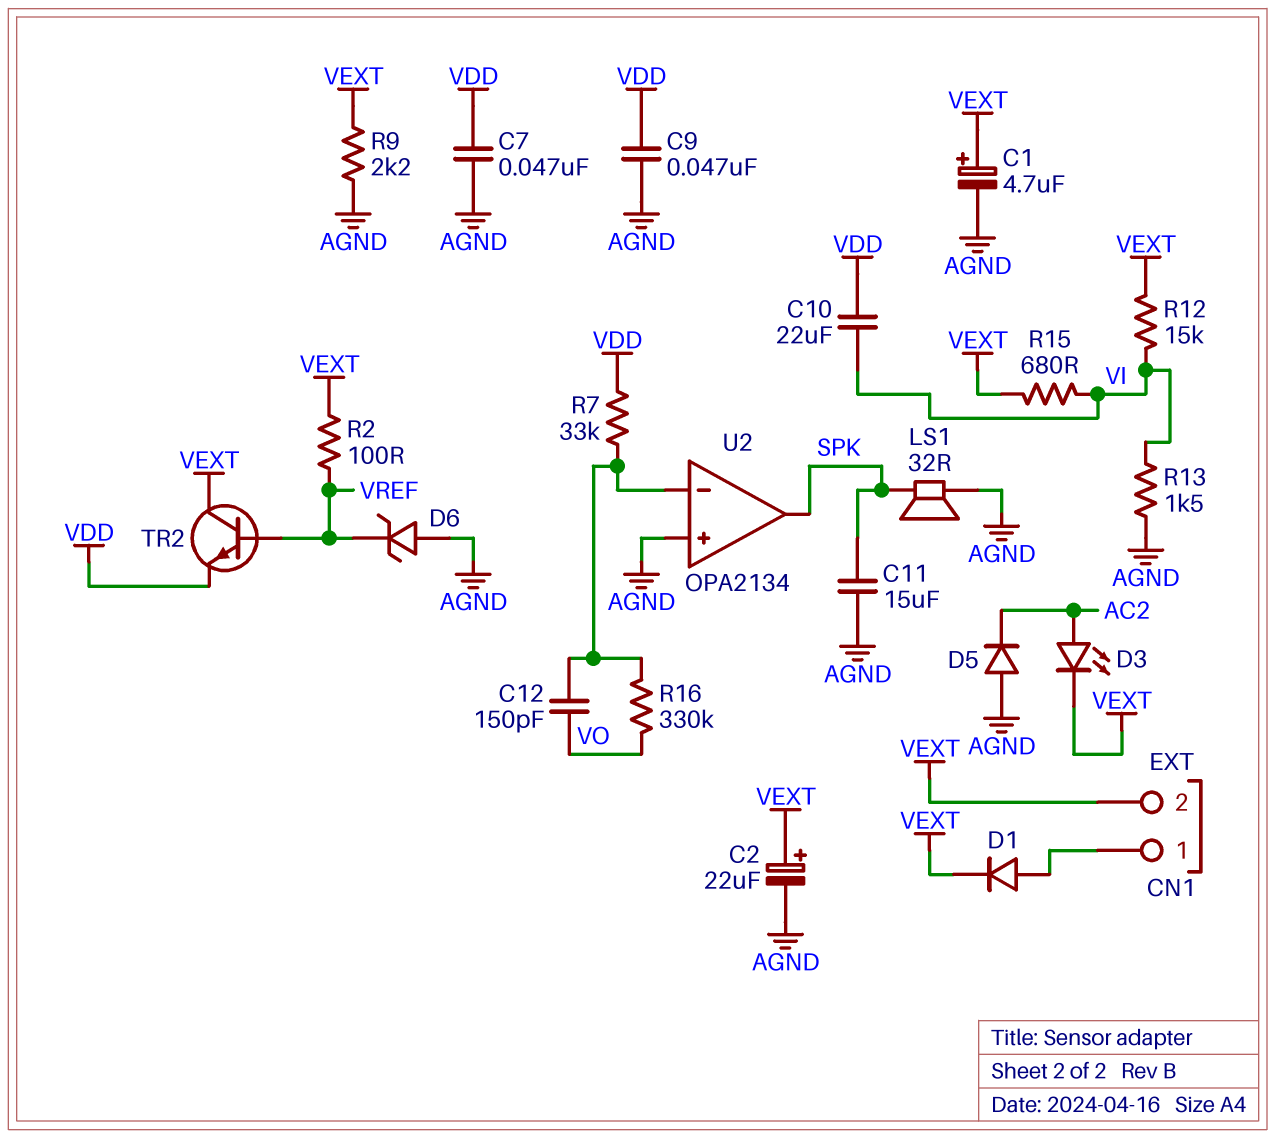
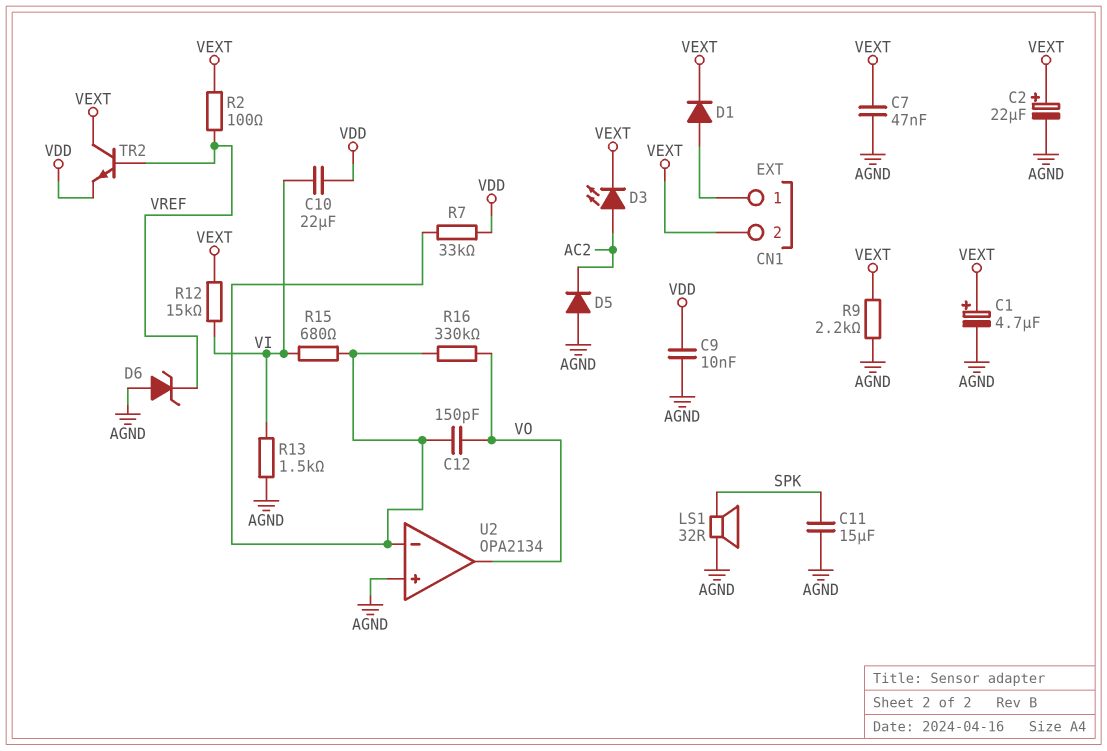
C7: 47nF (AGND, VDD) -> 47nF (AGND, VEXT)
C9: 47nF (AGND, VDD) -> 10nF (AGND, VDD)
R15: 680 (VEXT, VI) -> 680 (U2/in-, VI)
U2 pin out: SPK -> VO

